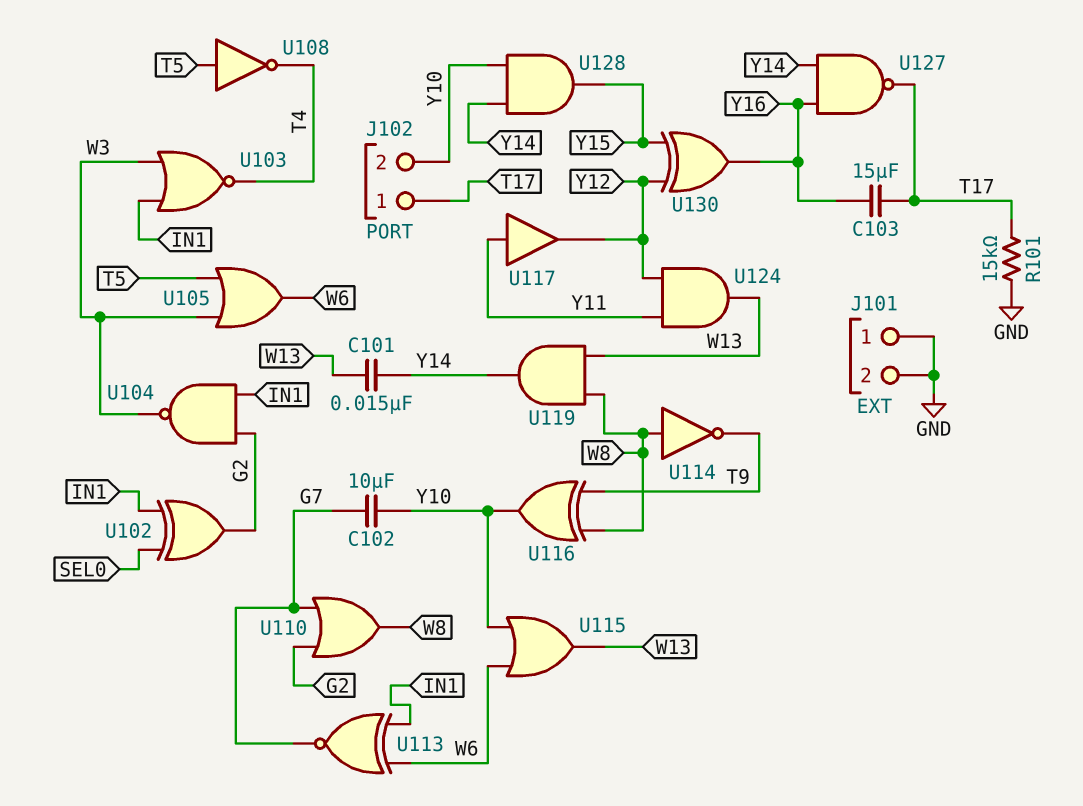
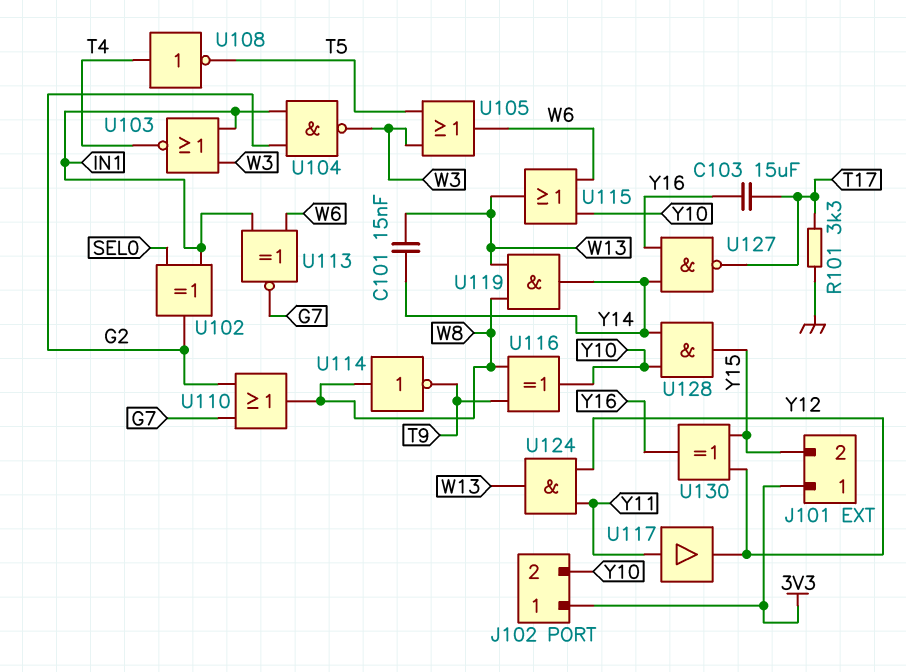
C102: 10uF (G7, Y10) -> none
J101 pin 1: GND -> 3V3
J101 pin 2: GND -> Y15
J102 pin 1: T17 -> 3V3
R101: 15k (GND, T17) -> 3.3k (GND, T17)
U108: NOT (in T5, out T4) -> NOT (in T4, out T5)

